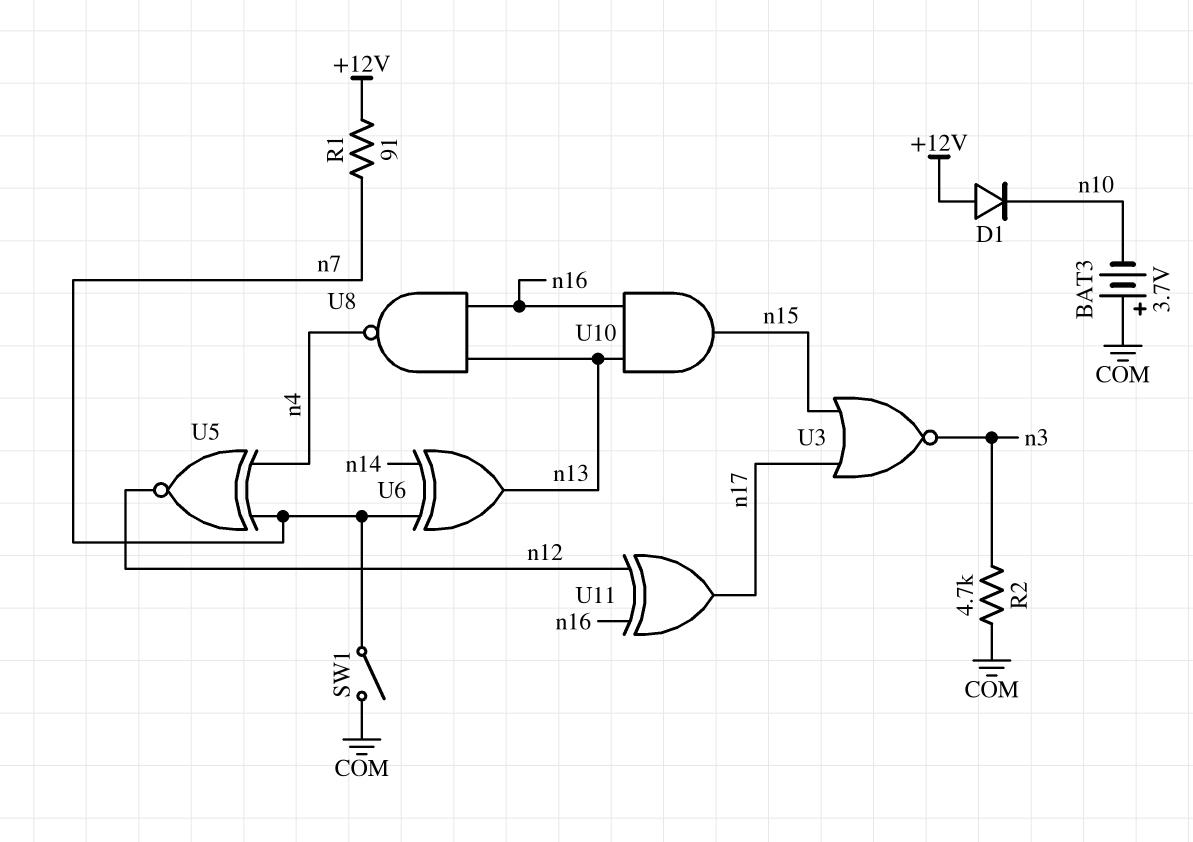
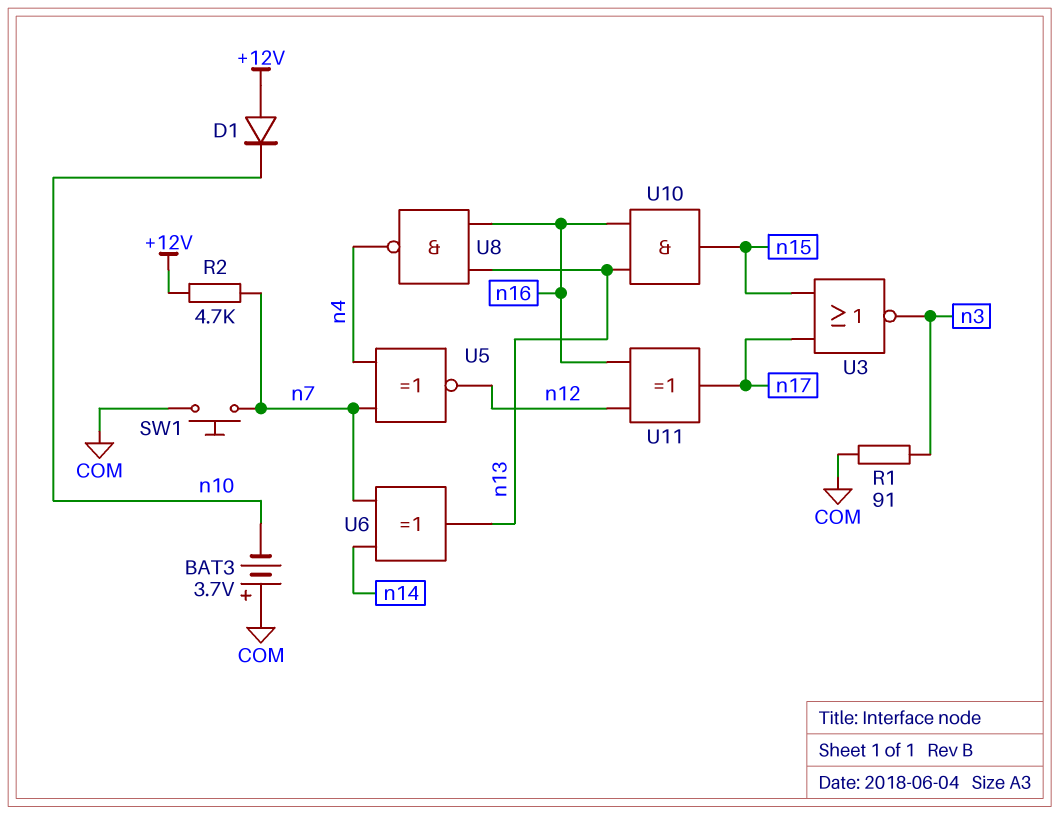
R1: 91 (+12V, n7) -> 91 (COM, n3)
R2: 4.7k (COM, n3) -> 4.7k (+12V, n7)
SW1: switch (COM, n7) -> button (COM, n7)

